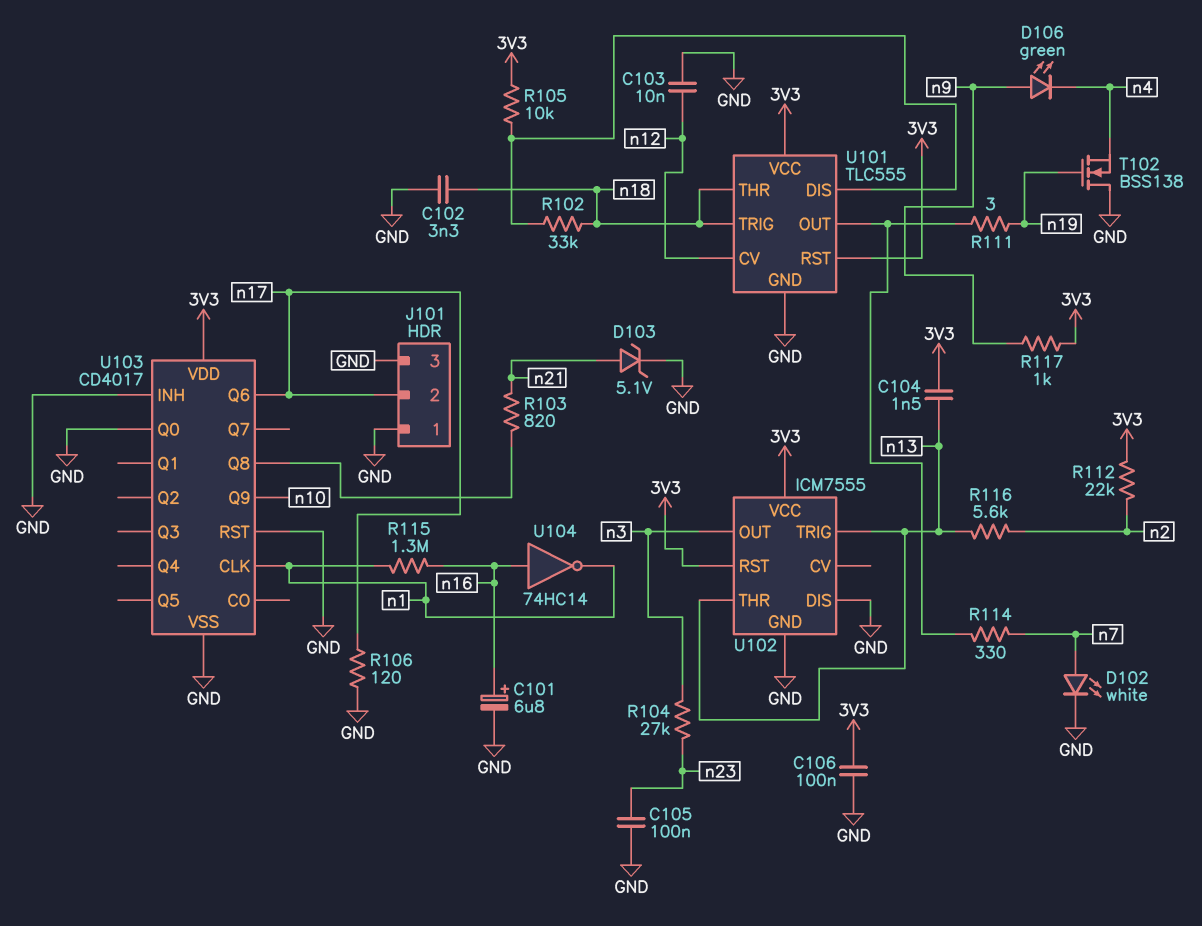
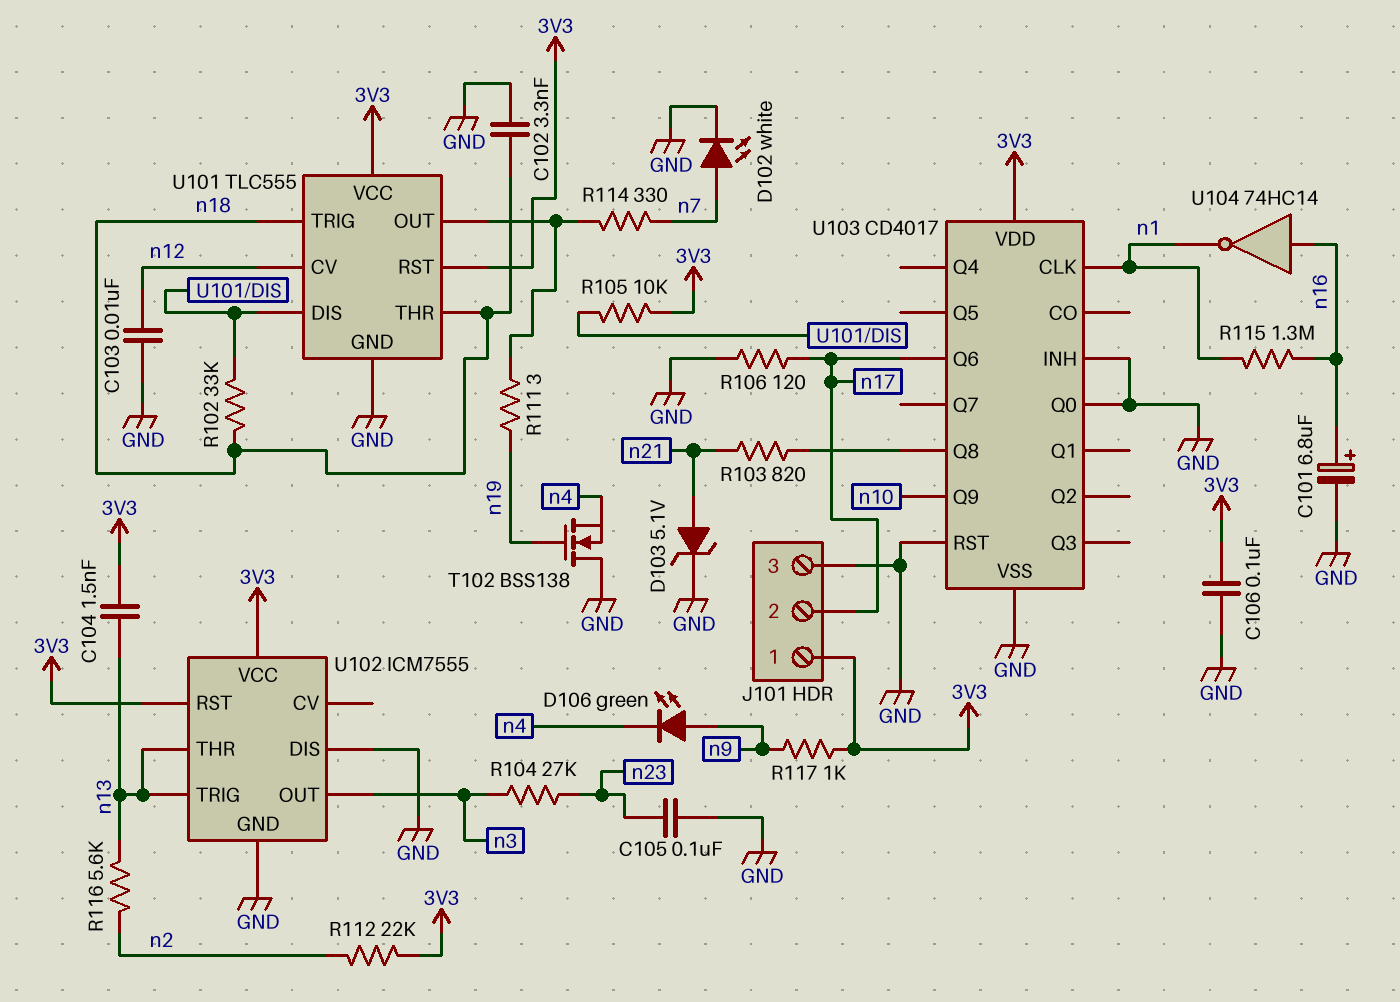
J101 pin 1: GND -> 3V3

